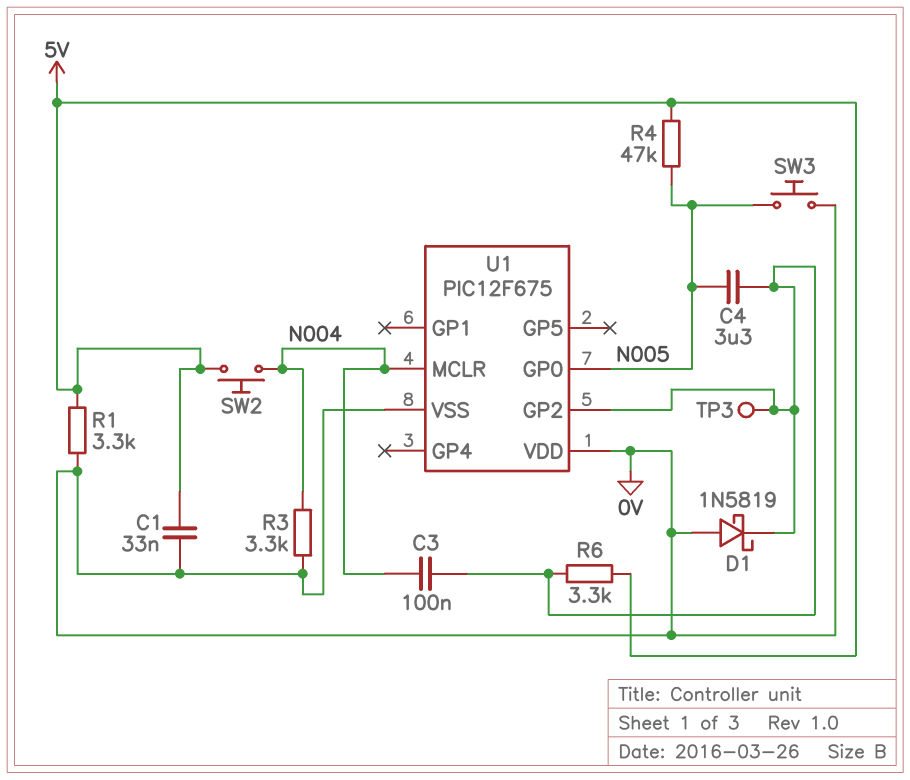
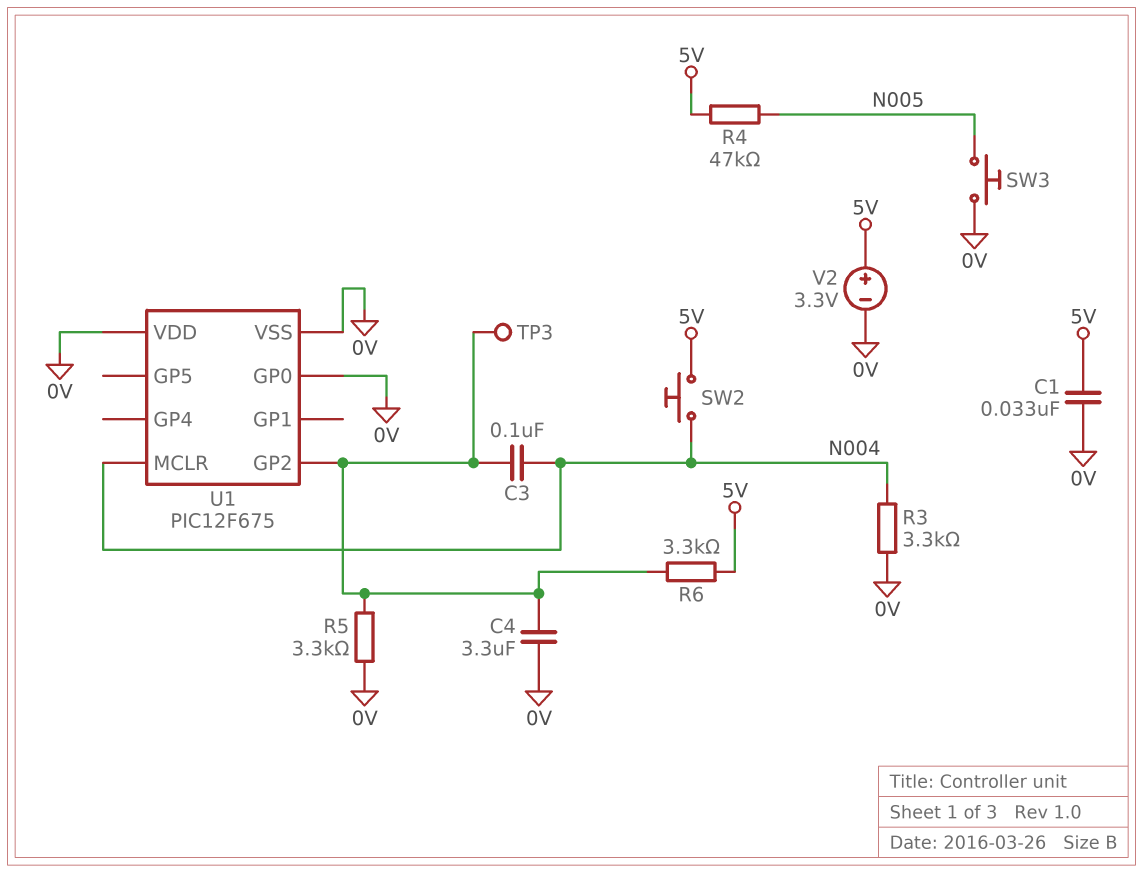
C4: 3.3uF (N005, U1/GP2) -> 3.3uF (0V, U1/GP2)
D1: schottky 1N5819 (A 0V, K U1/GP2) -> none
R1: 3.3k (0V, 5V) -> none
R5: none -> 3.3k (0V, U1/GP2)
U1 pin GP0: N005 -> 0V
V2: none -> 3.3V (plus 5V, minus 0V)

